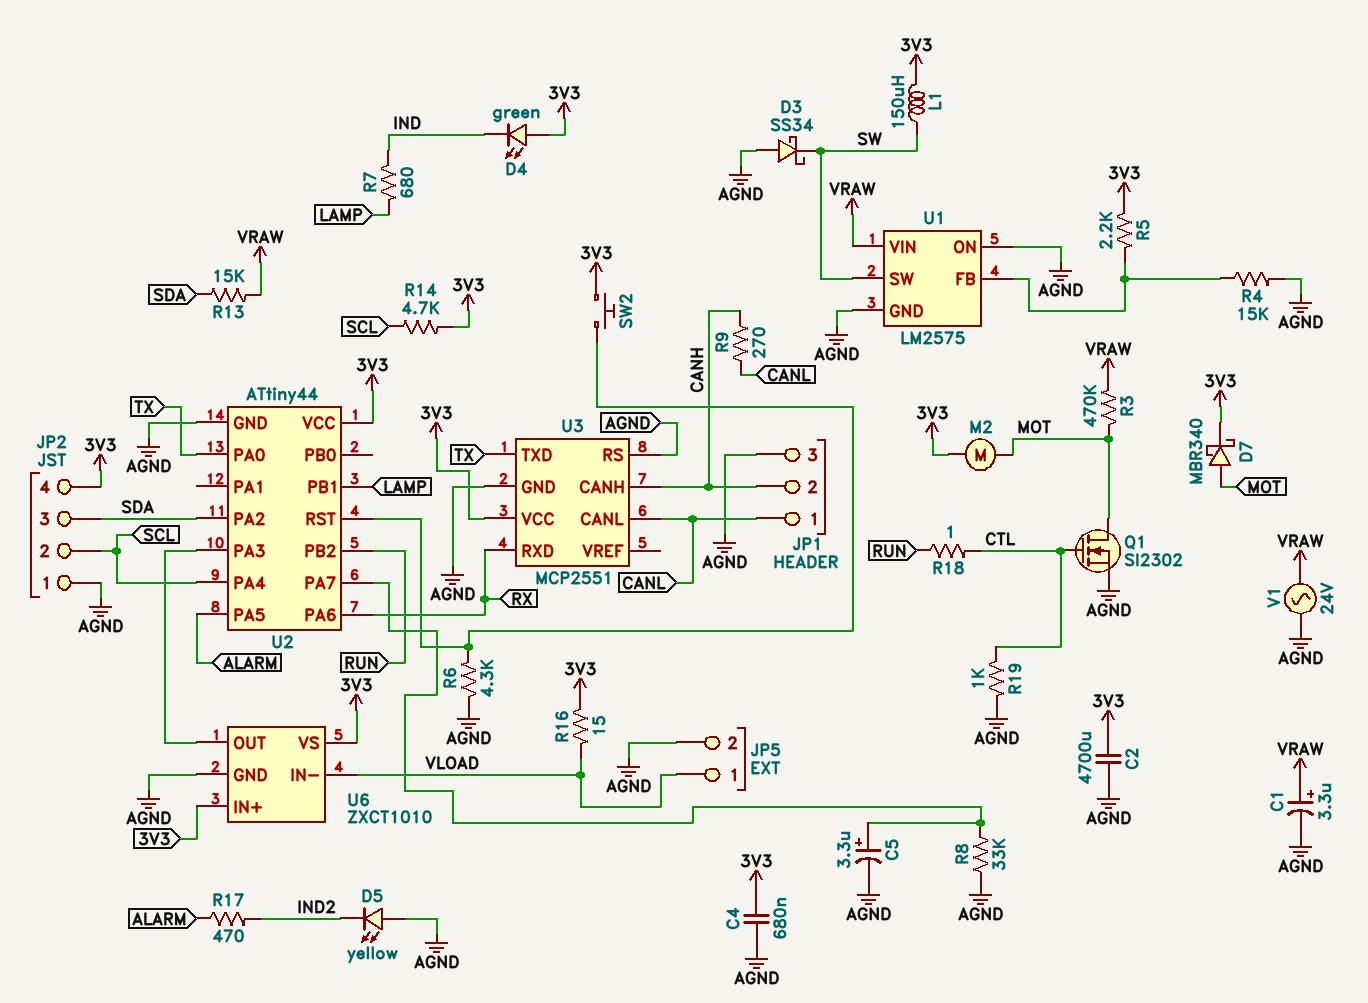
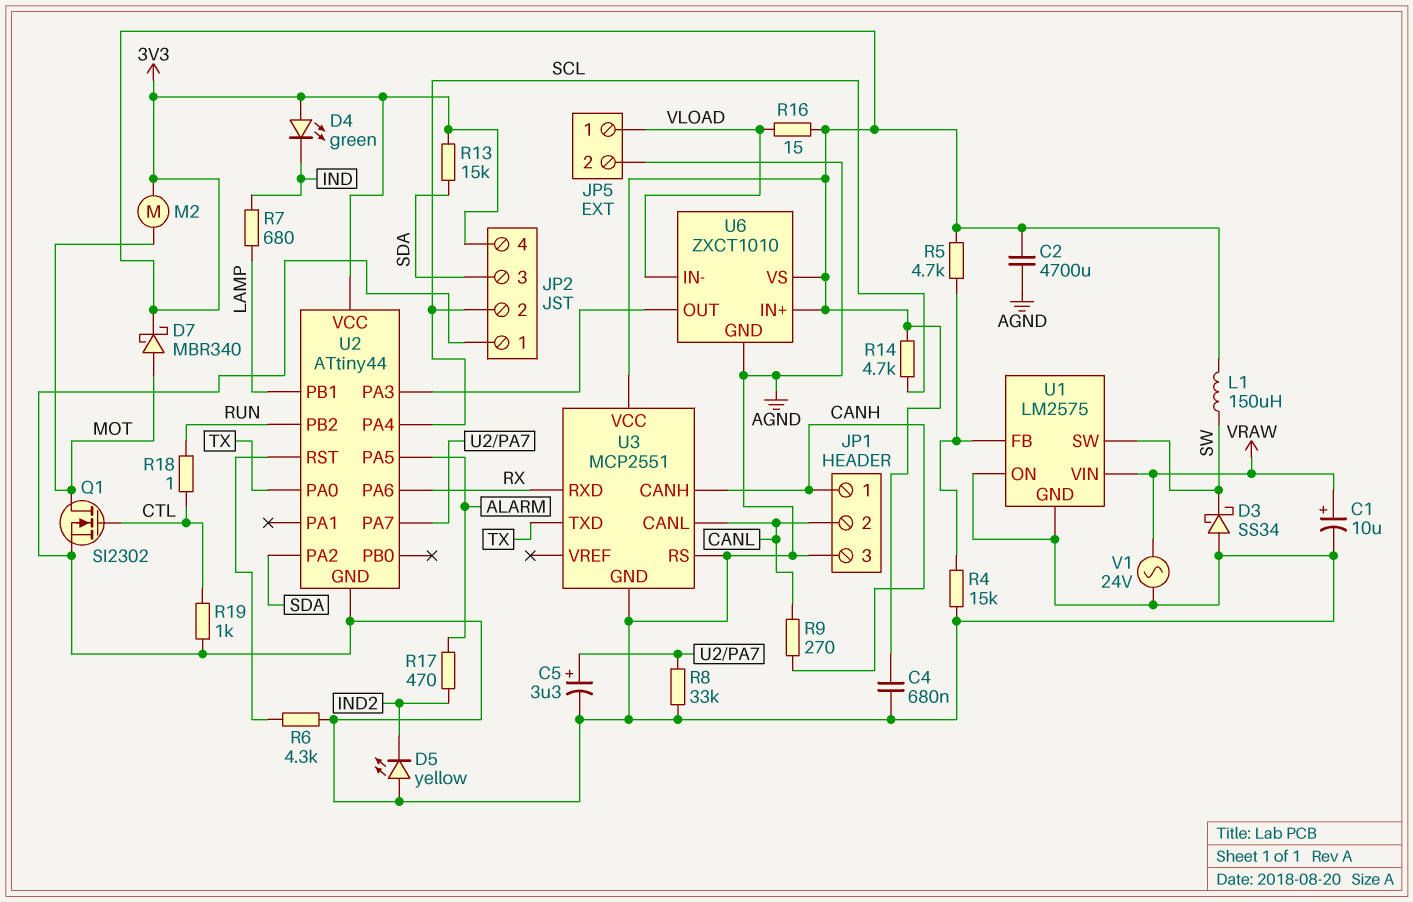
C1: 3.3uF (plus VRAW, minus AGND) -> 10uF (plus VRAW, minus AGND)
JP1 pin 1: CANL -> CANH
JP1 pin 2: CANH -> CANL
R3: 470k (MOT, VRAW) -> none
R5: 2.2k (3V3, U1/FB) -> 4.7k (3V3, U1/FB)
R13: 15k (SDA, VRAW) -> 15k (3V3, SDA)
SW2: button (3V3, U2/RST) -> none

